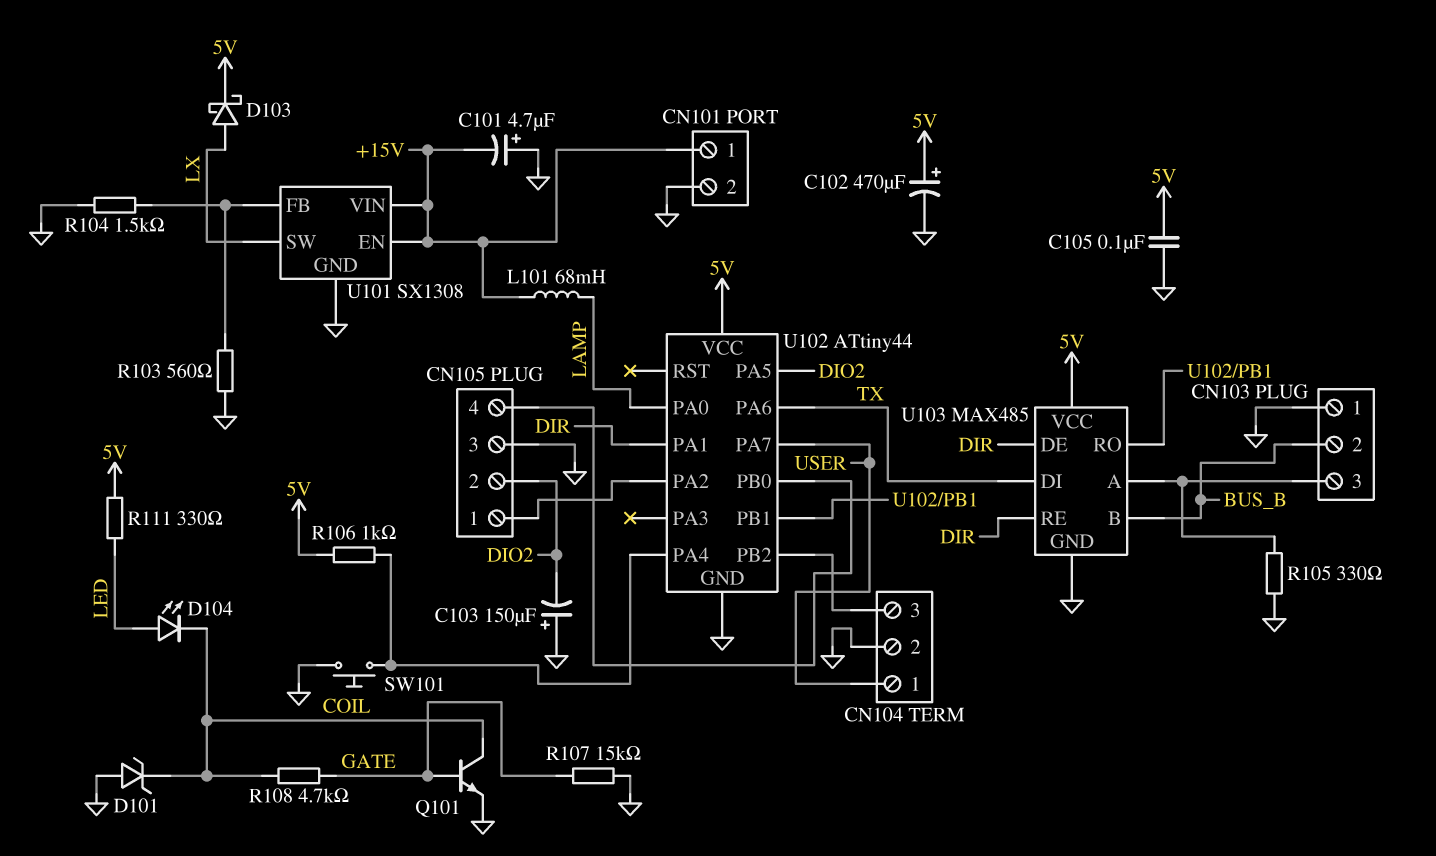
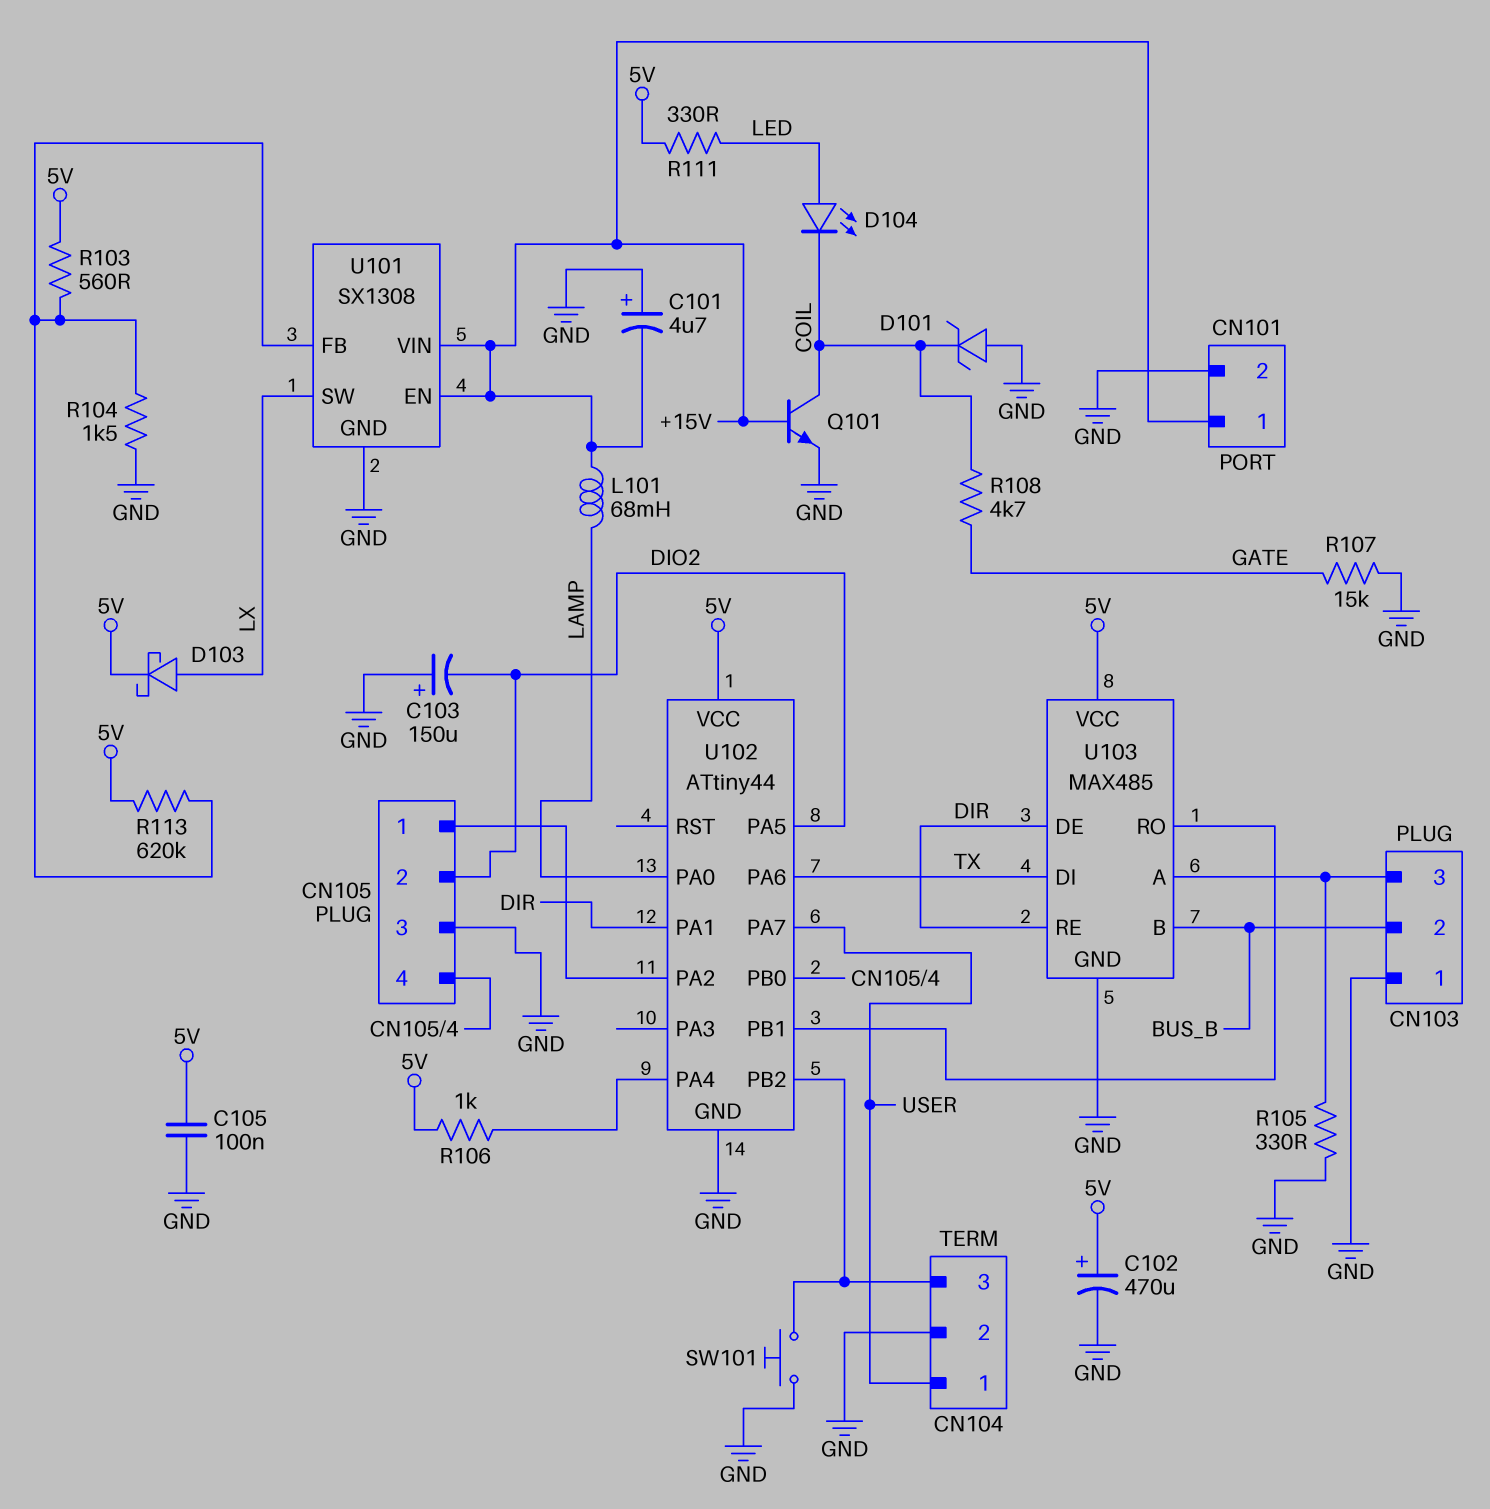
Q101: NPN (B GATE, C COIL, E GND) -> NPN (B +15V, C COIL, E GND)
R103: 560 (GND, U101/FB) -> 560 (5V, U101/FB)
R113: none -> 620k (5V, U101/FB)
SW101: button (GND, U102/PA4) -> button (CN104/3, GND)

